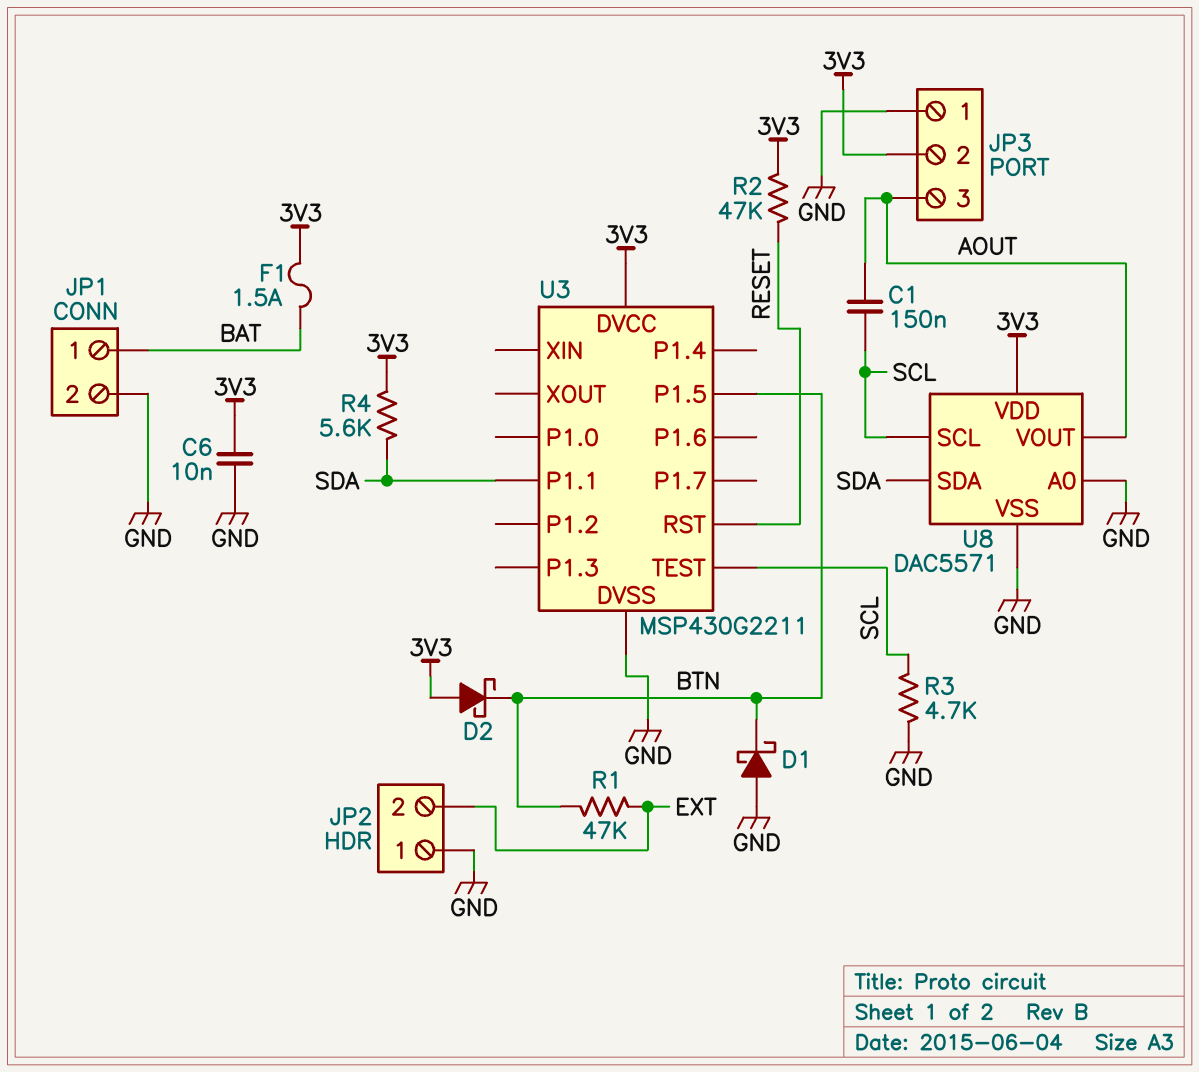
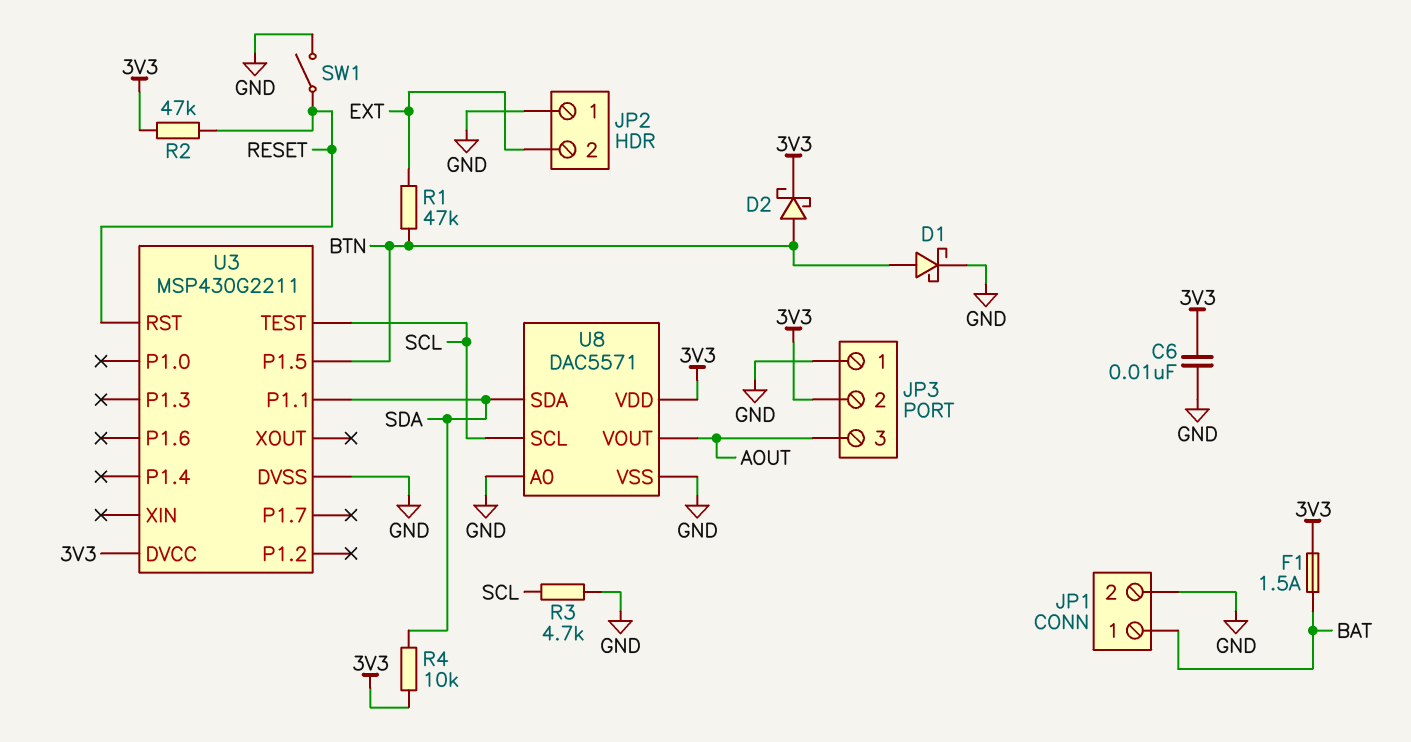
C1: 150nF (AOUT, SCL) -> none
D1: schottky (A GND, K BTN) -> schottky (A BTN, K GND)
D2: schottky (A 3V3, K BTN) -> schottky (A BTN, K 3V3)
R4: 5.6k (3V3, SDA) -> 10k (3V3, SDA)
SW1: none -> switch (GND, RESET)

